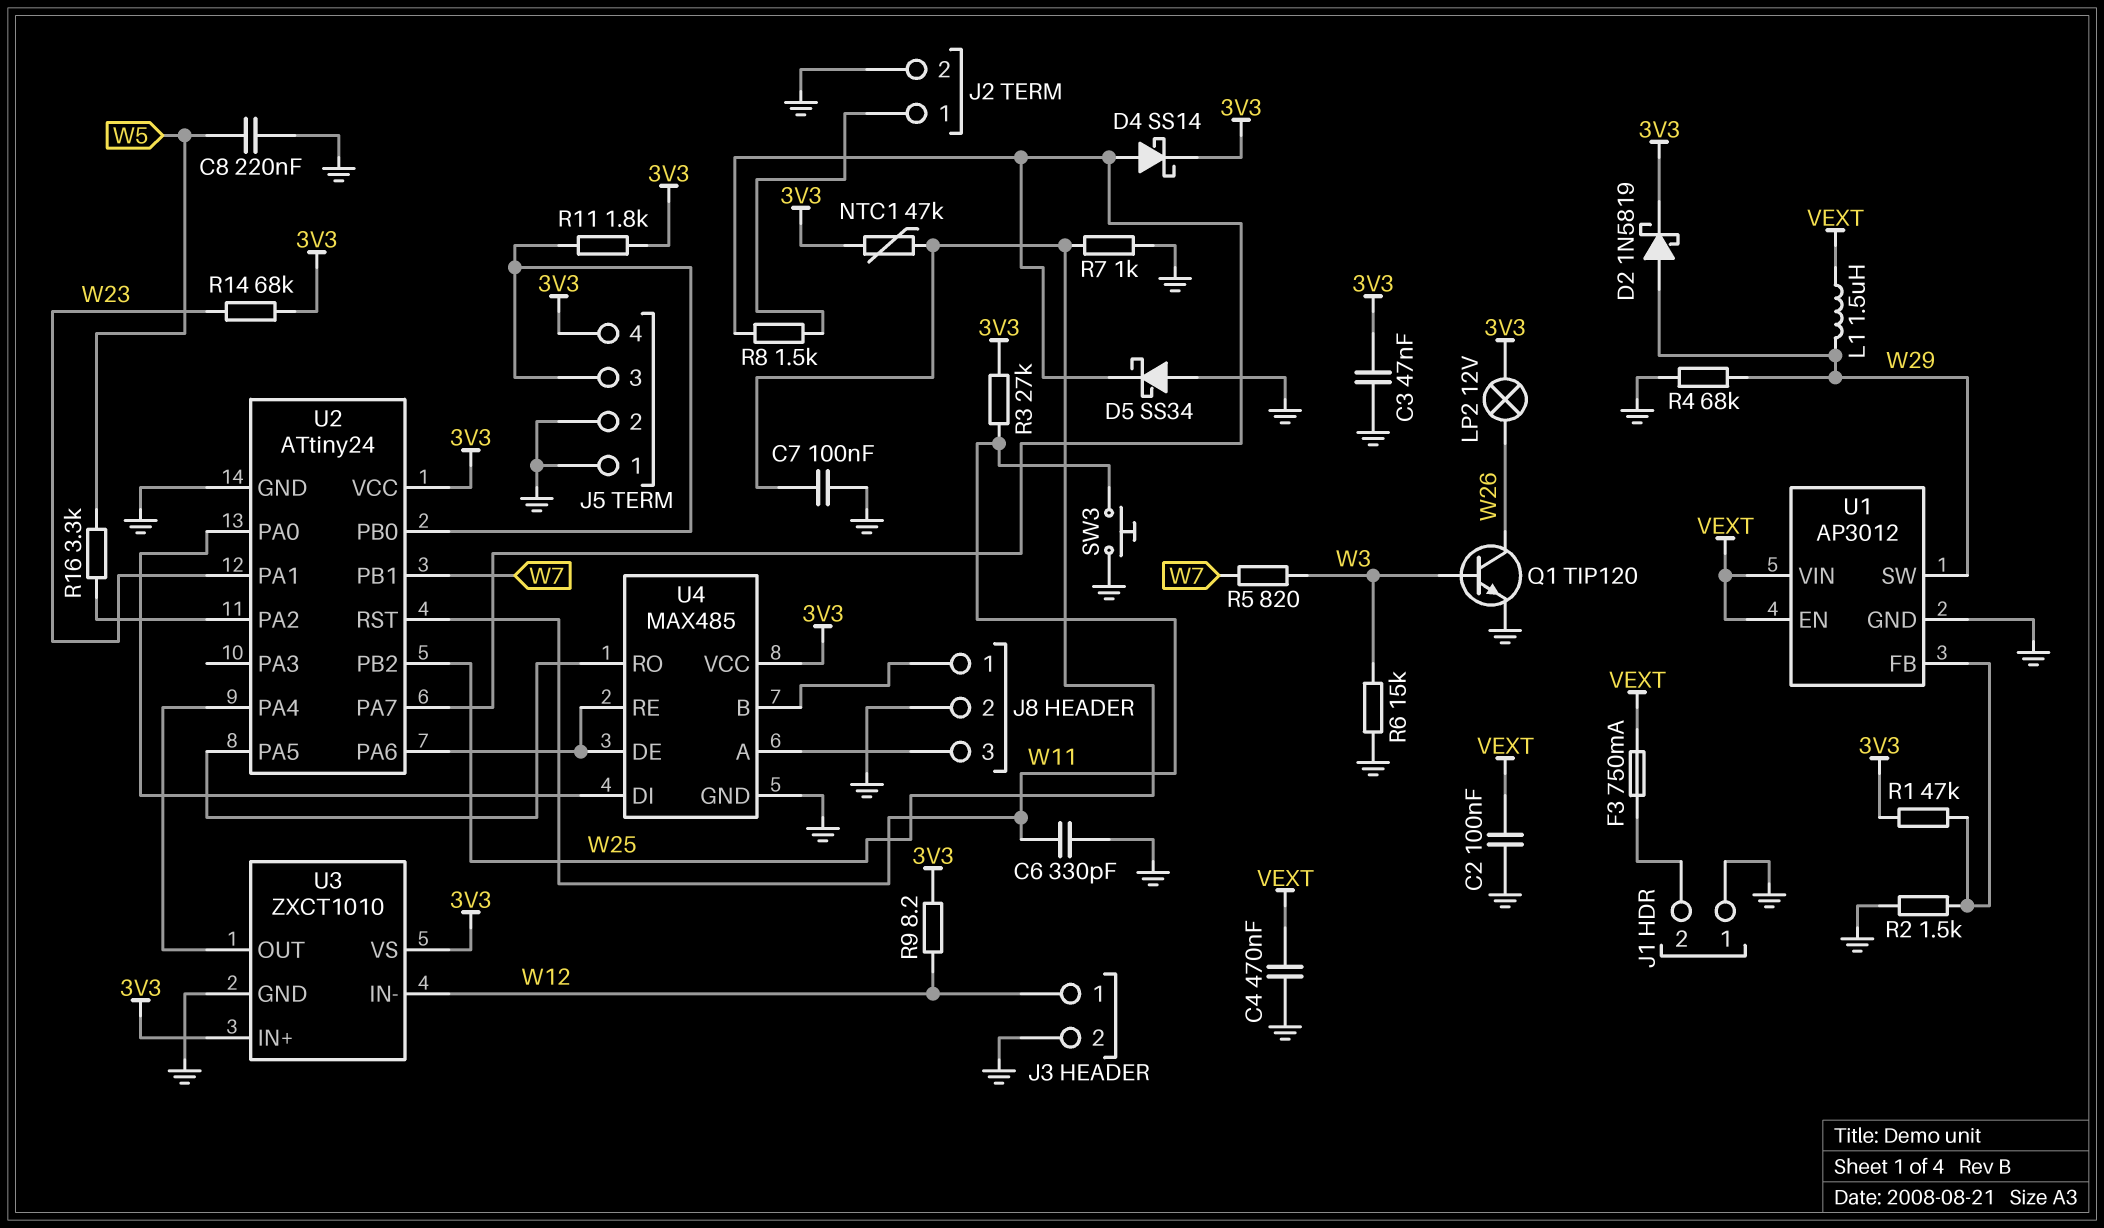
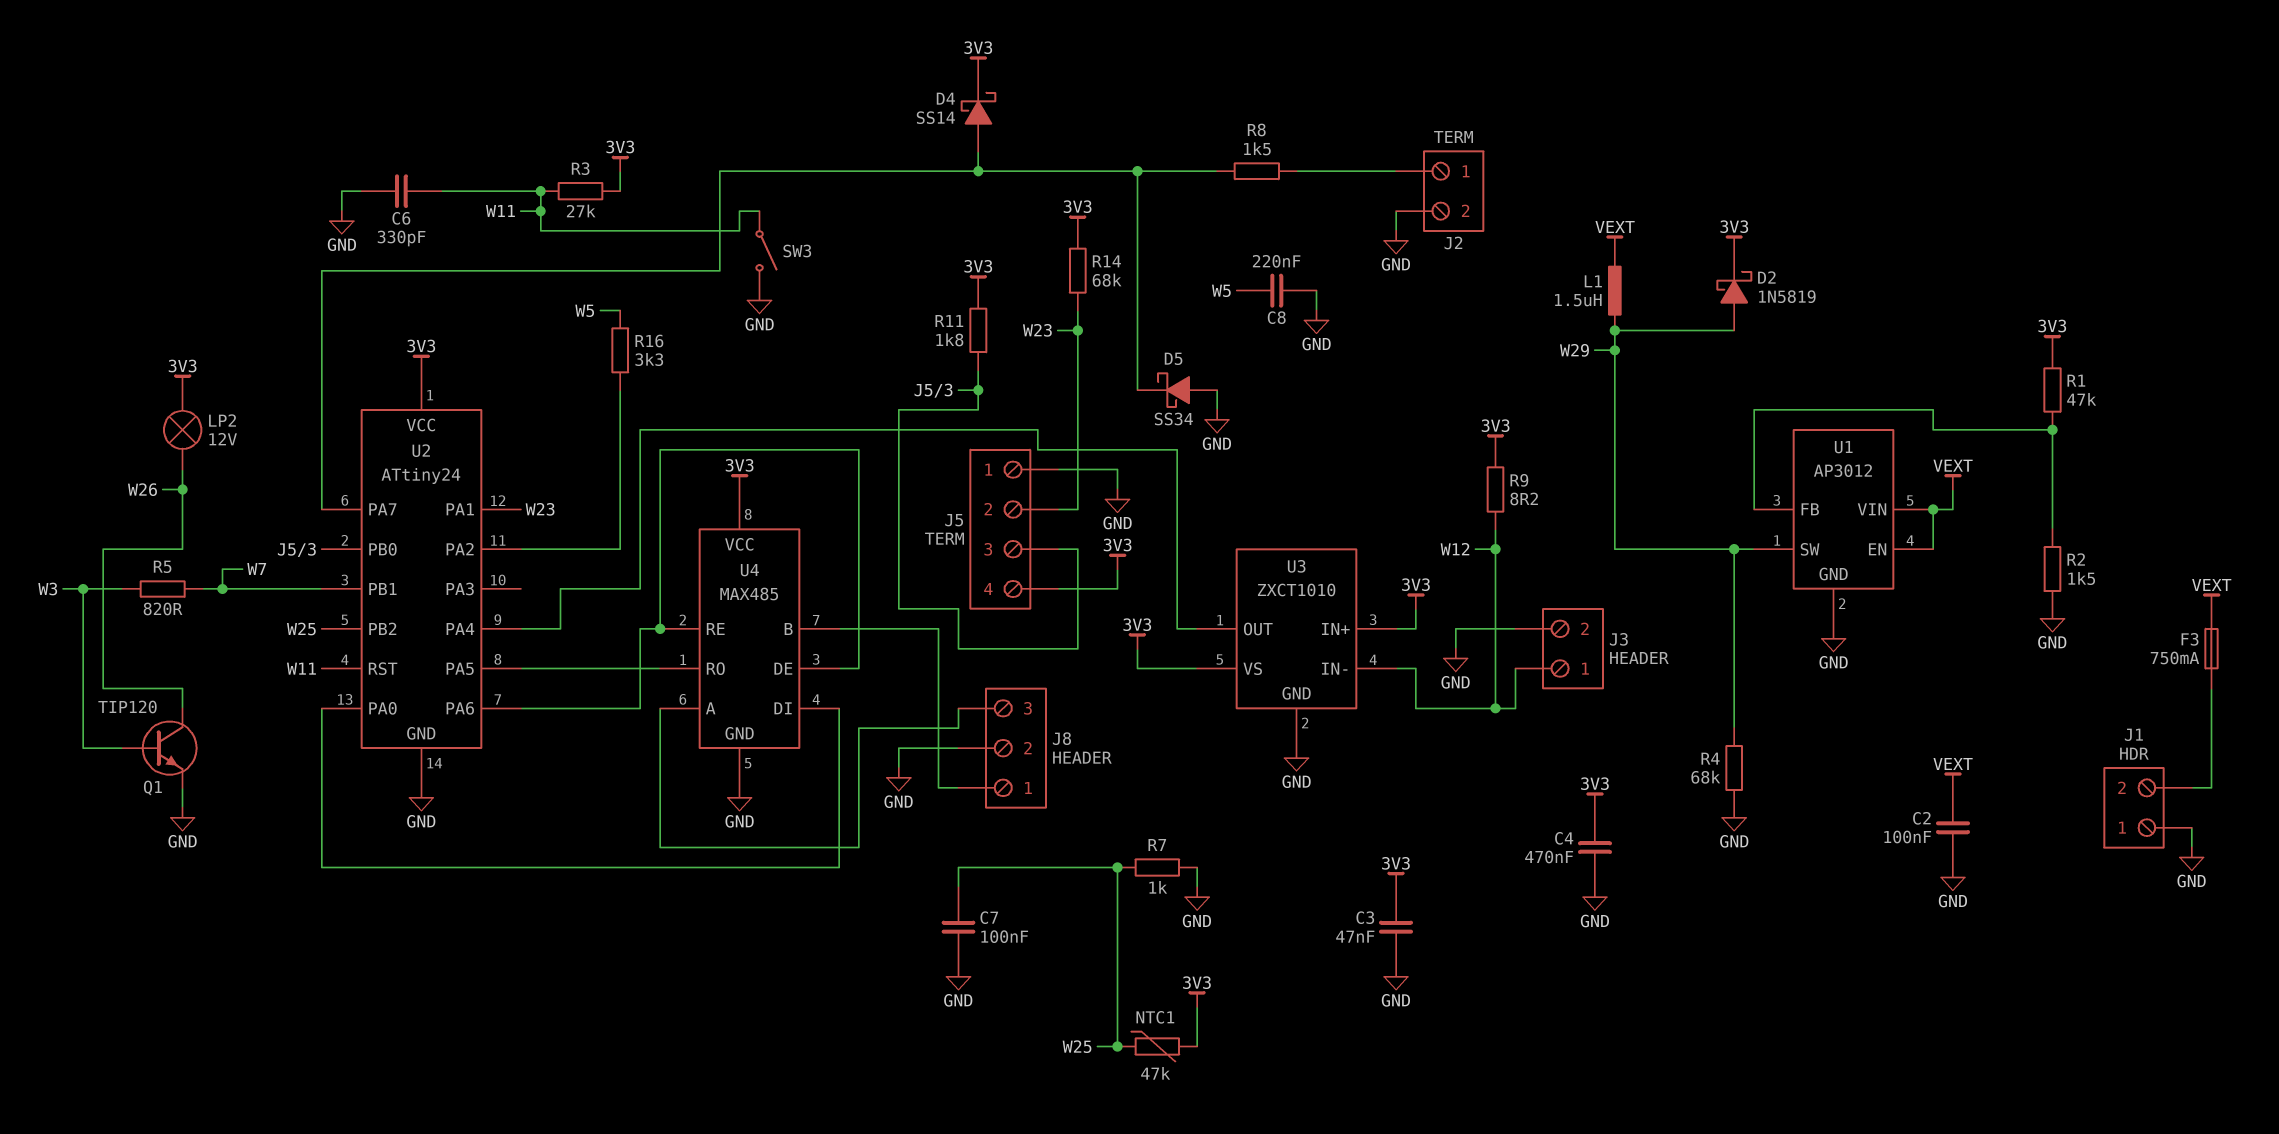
C4: 470nF (GND, VEXT) -> 470nF (3V3, GND)
J5 pin 2: GND -> W23
R6: 15k (GND, W3) -> none
SW3: button (GND, W11) -> switch (GND, W11)

